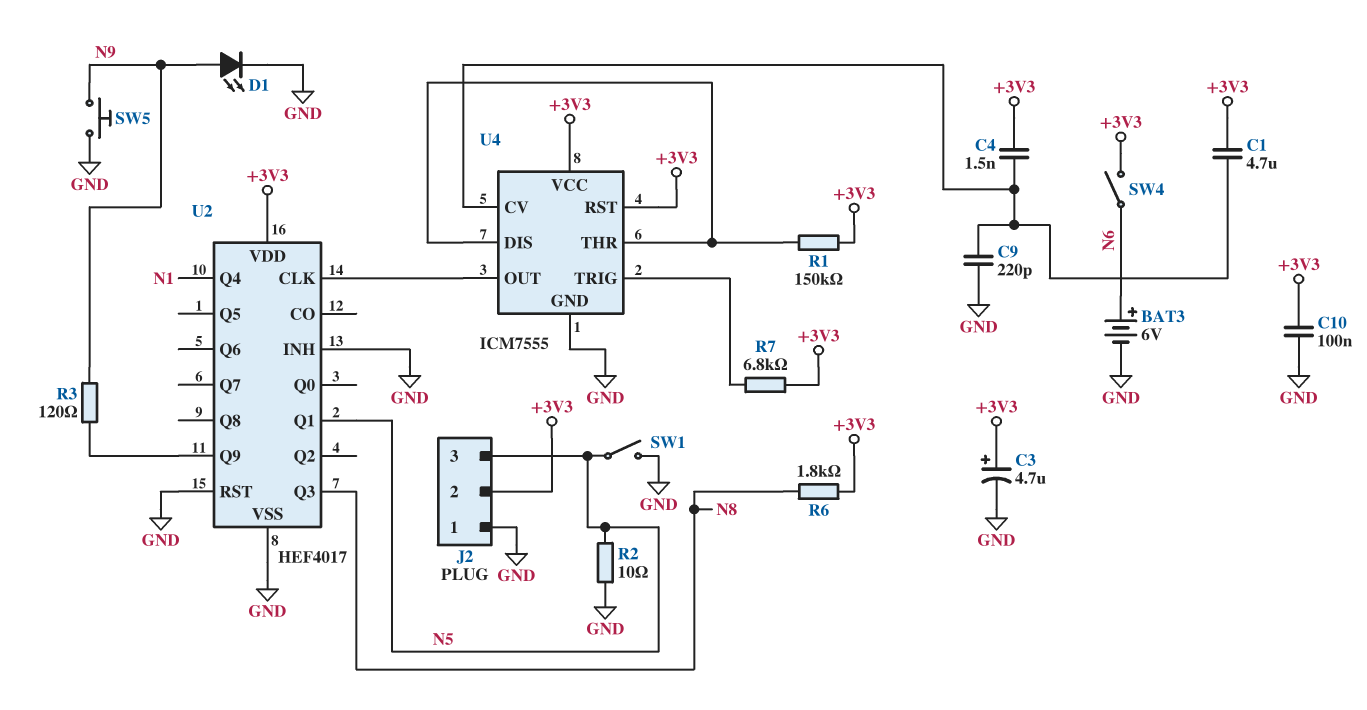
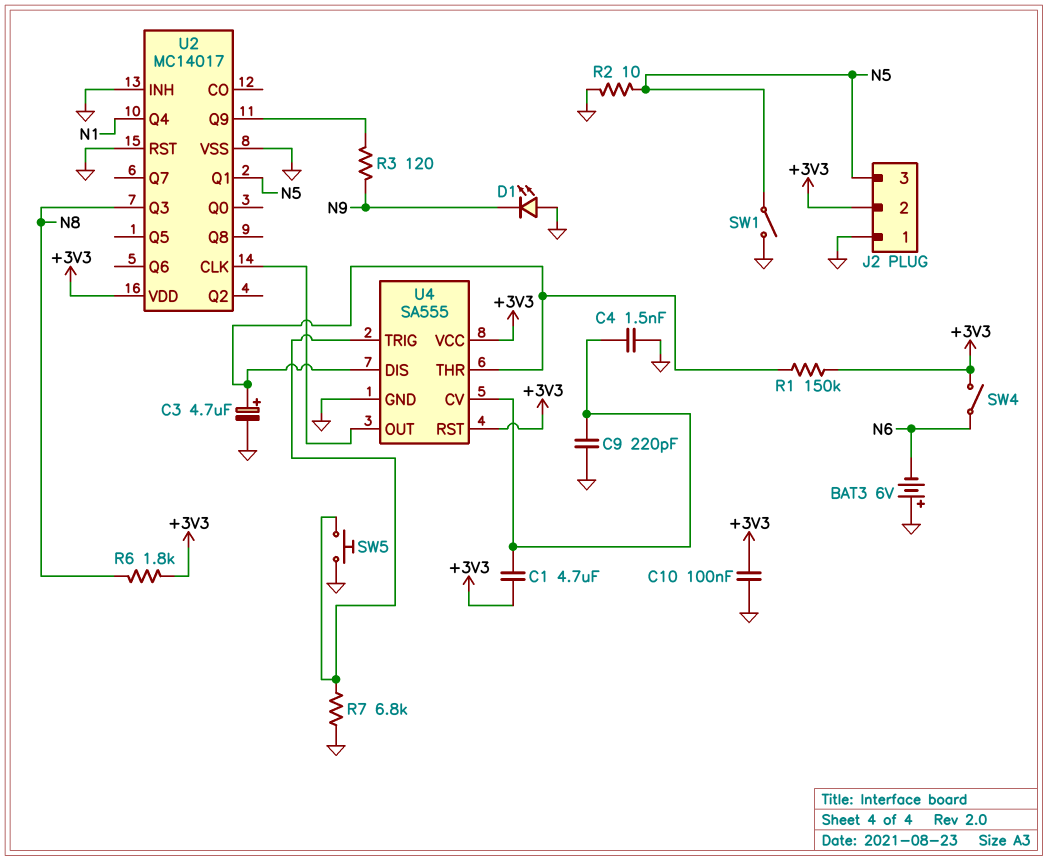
BAT3: 6V (plus N6, minus GND) -> 6V (plus GND, minus N6)
C3: 4.7uF (plus +3V3, minus GND) -> 4.7uF (plus U4/DIS, minus GND)
C4: 1.5nF (+3V3, U4/CV) -> 1.5nF (GND, U4/CV)
D1: LED (A N9, K GND) -> LED (A GND, K N9)
R7: 6.8k (+3V3, U4/TRIG) -> 6.8k (GND, U4/TRIG)
SW5: button (GND, N9) -> button (GND, U4/TRIG)
U2: HEF4017 -> MC14017
U4: ICM7555 -> SA555

